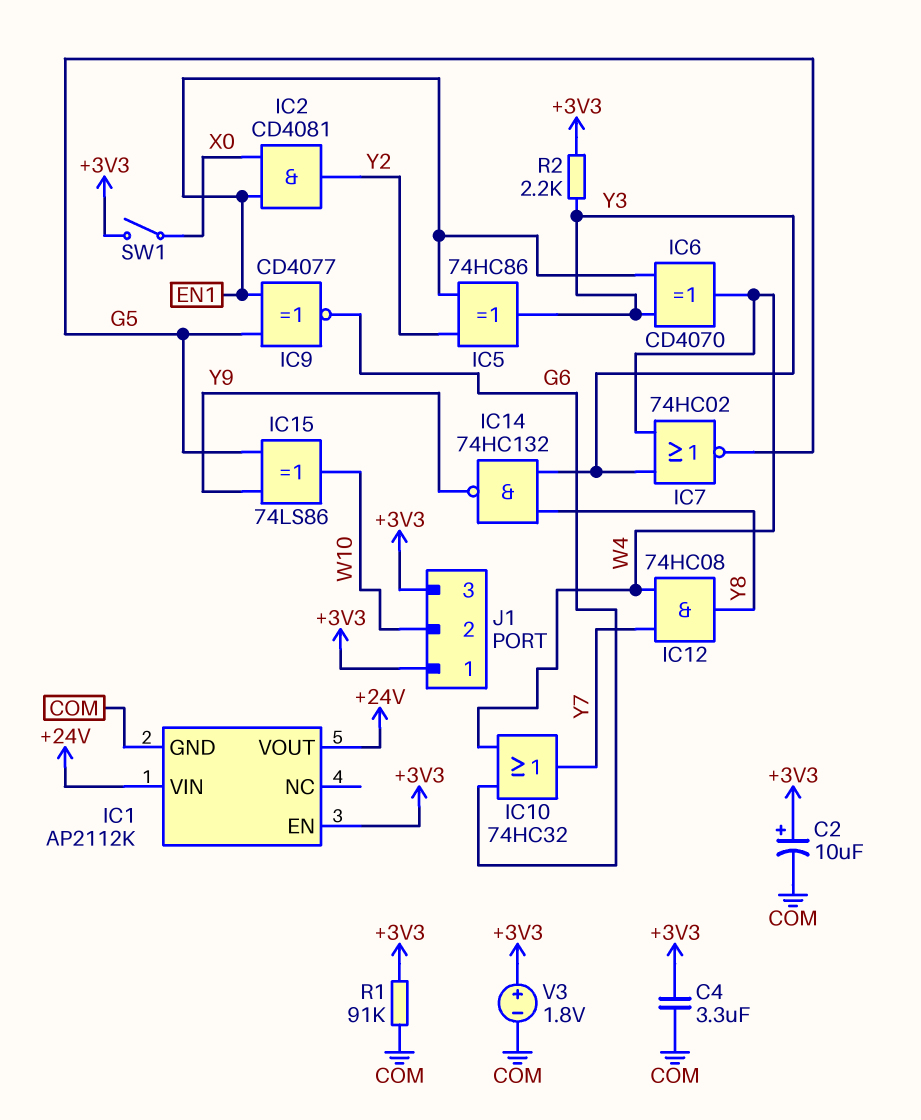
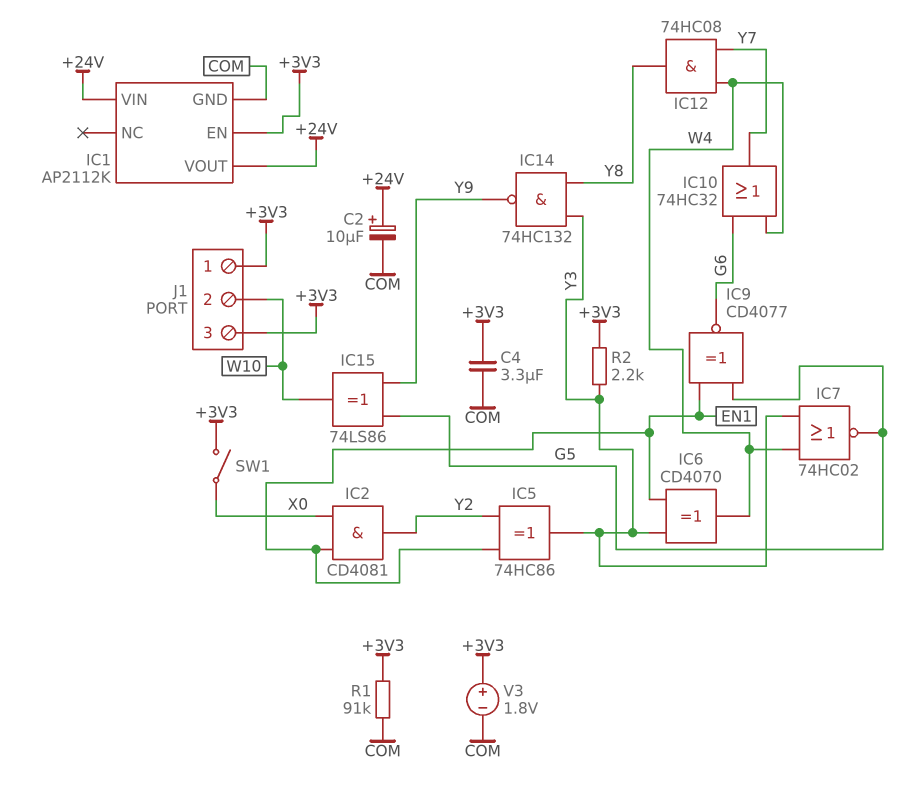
C2: 10uF (plus +3V3, minus COM) -> 10uF (plus +24V, minus COM)

